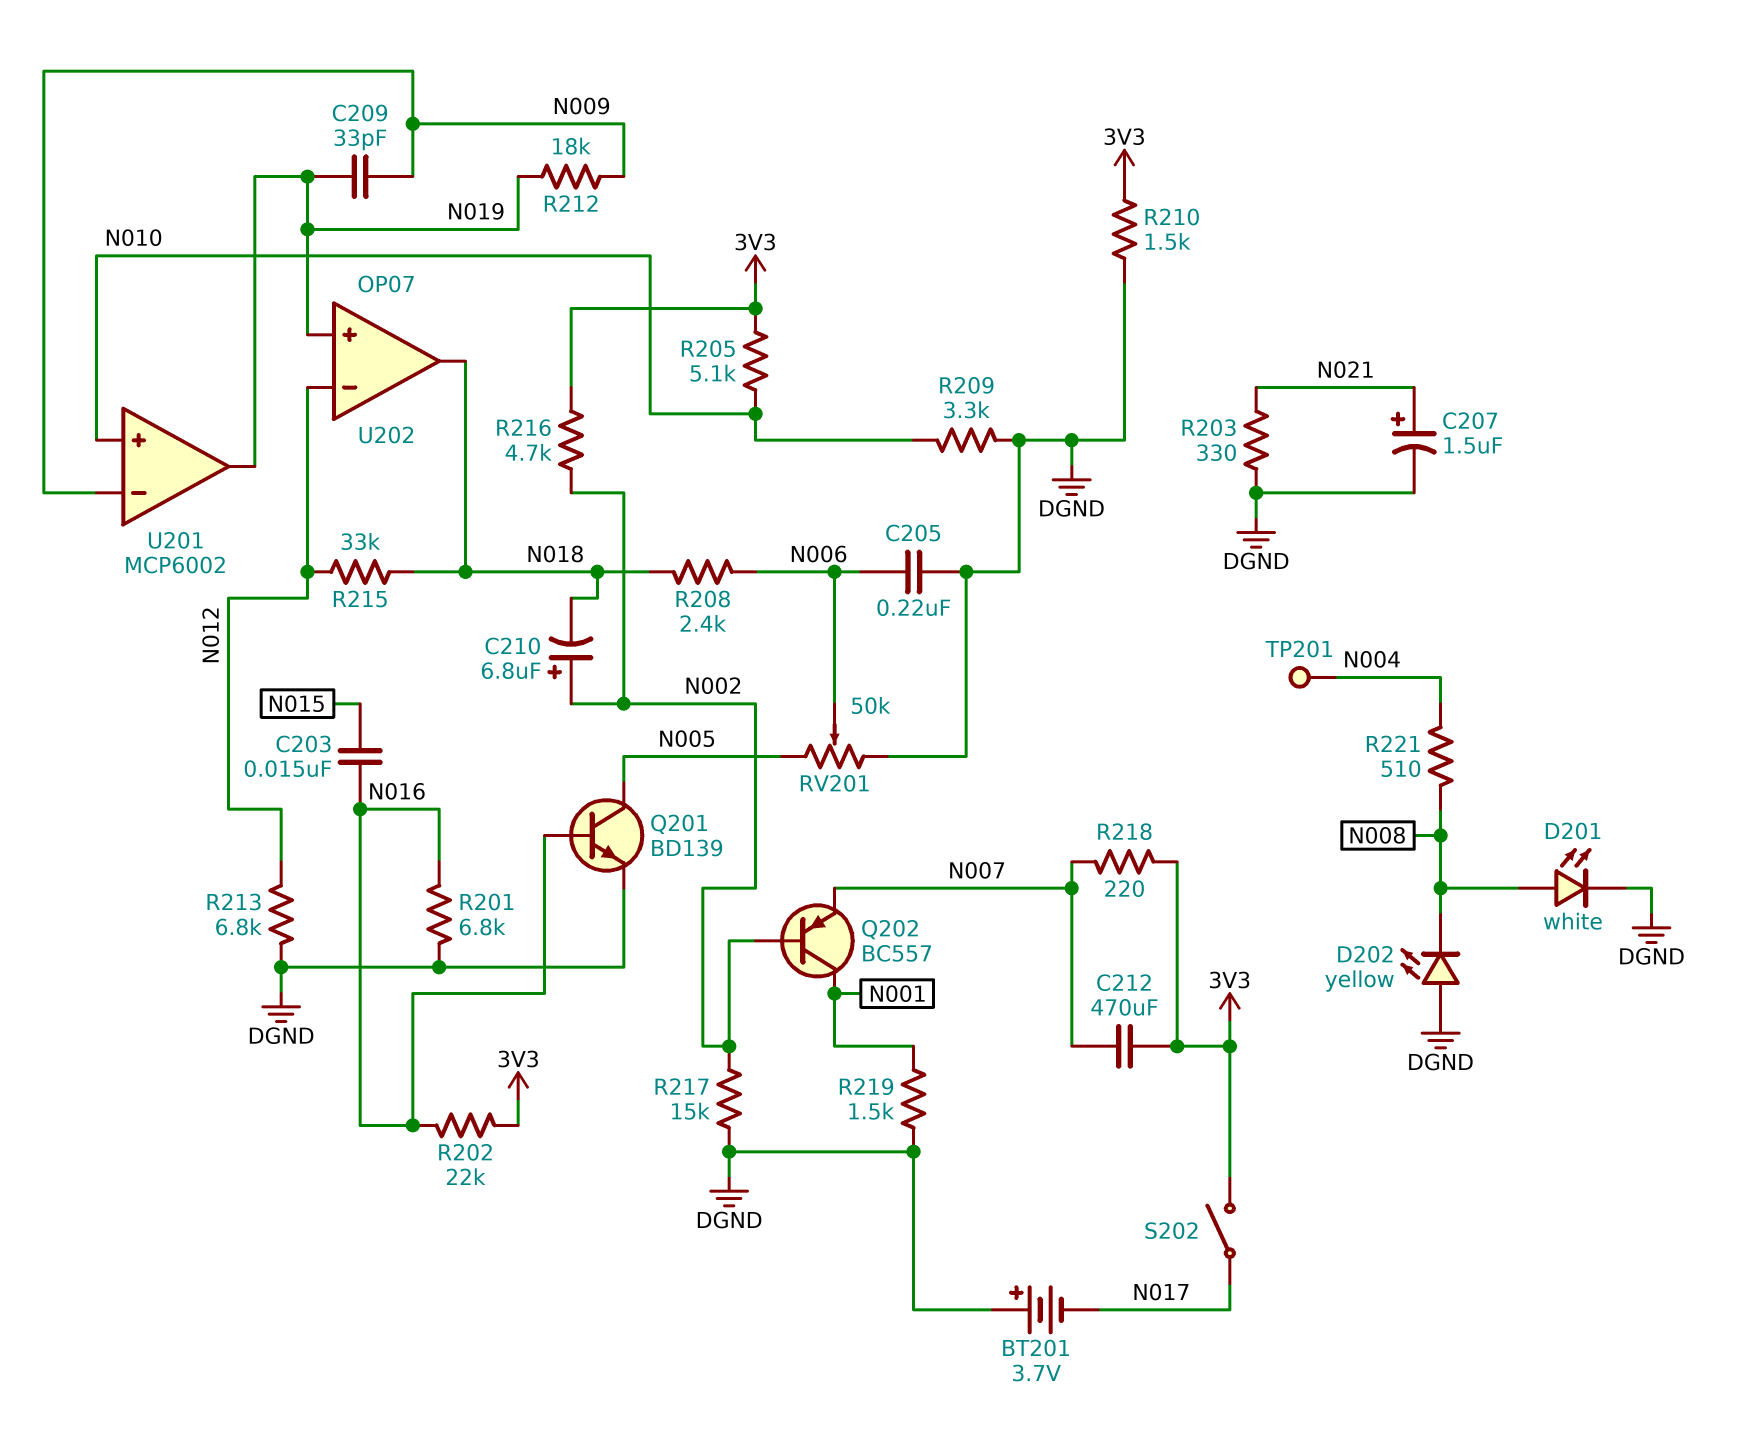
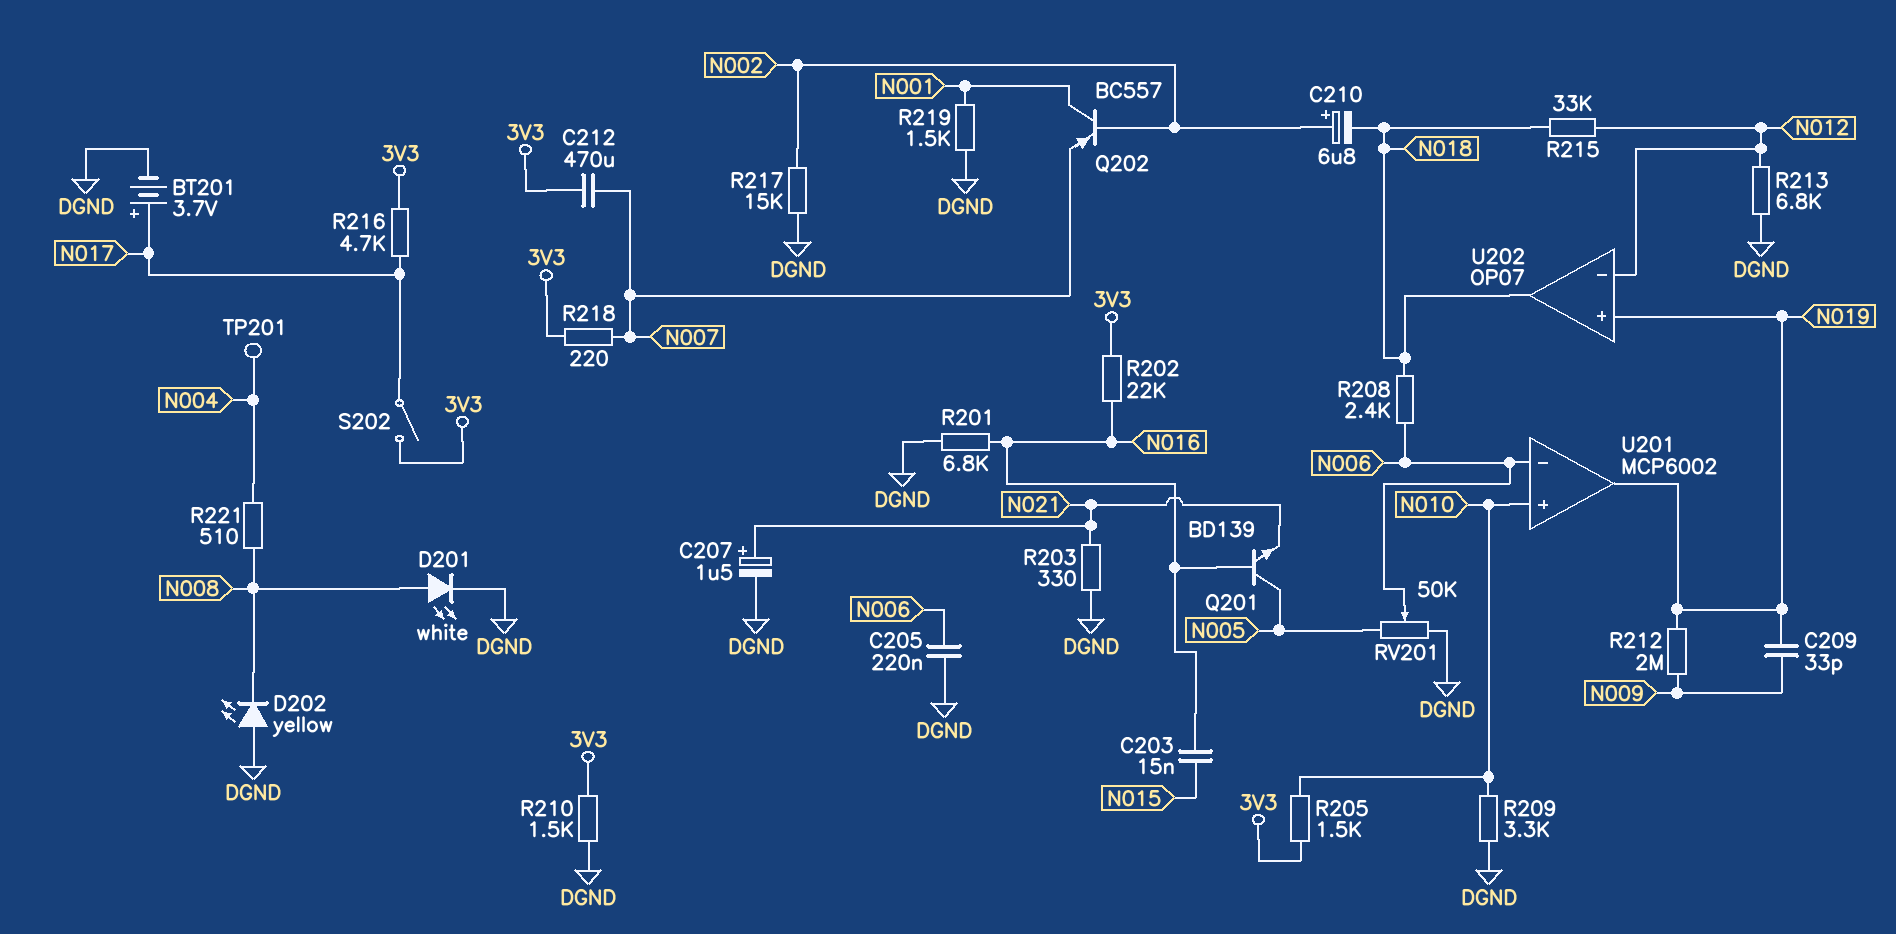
BT201: 3.7V (plus DGND, minus N017) -> 3.7V (plus N017, minus DGND)
Q201: NPN BD139 (B N016, C N005, E DGND) -> NPN BD139 (B N016, C N005, E N021)
R205: 5.1k (3V3, N010) -> 1.5k (3V3, N010)
R212: 18k (N009, N019) -> 2M (N009, N019)
R216: 4.7k (3V3, N002) -> 4.7k (3V3, N017)
U201 pin in-: N009 -> N006

